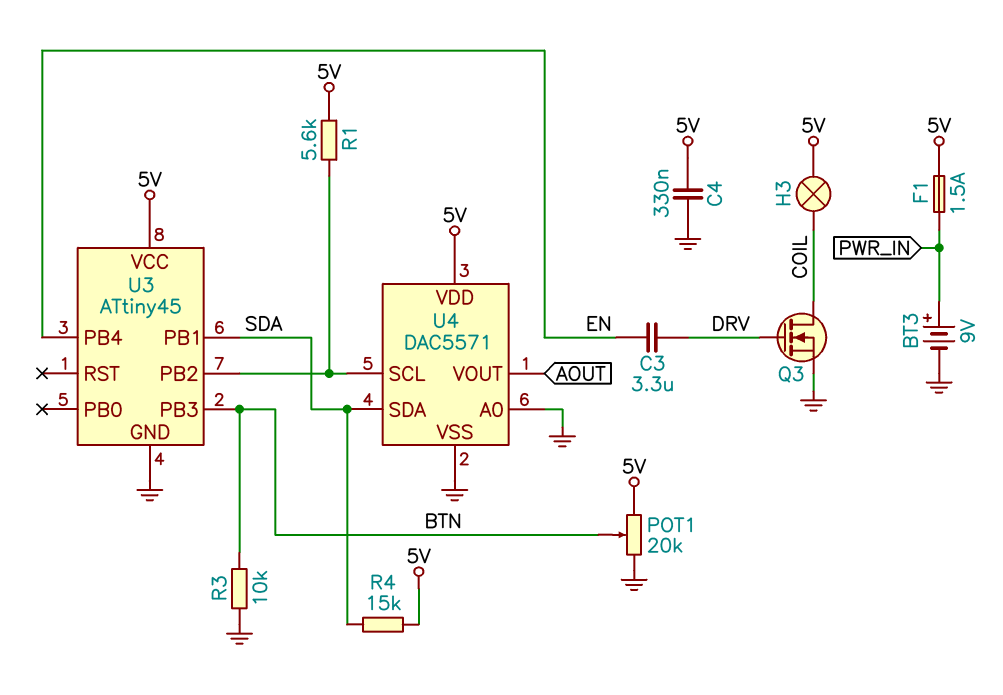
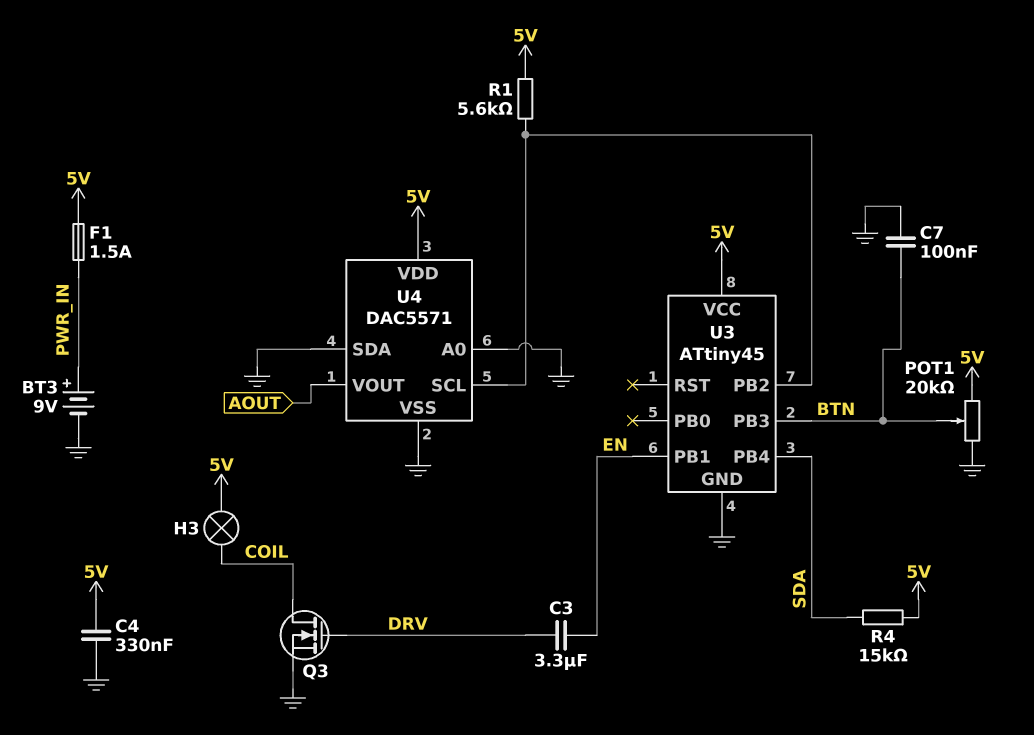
C7: none -> 100nF (BTN, GND)
R3: 10k (BTN, GND) -> none
U3 pin PB1: SDA -> EN
U3 pin PB4: EN -> SDA
U4 pin SDA: SDA -> GND

